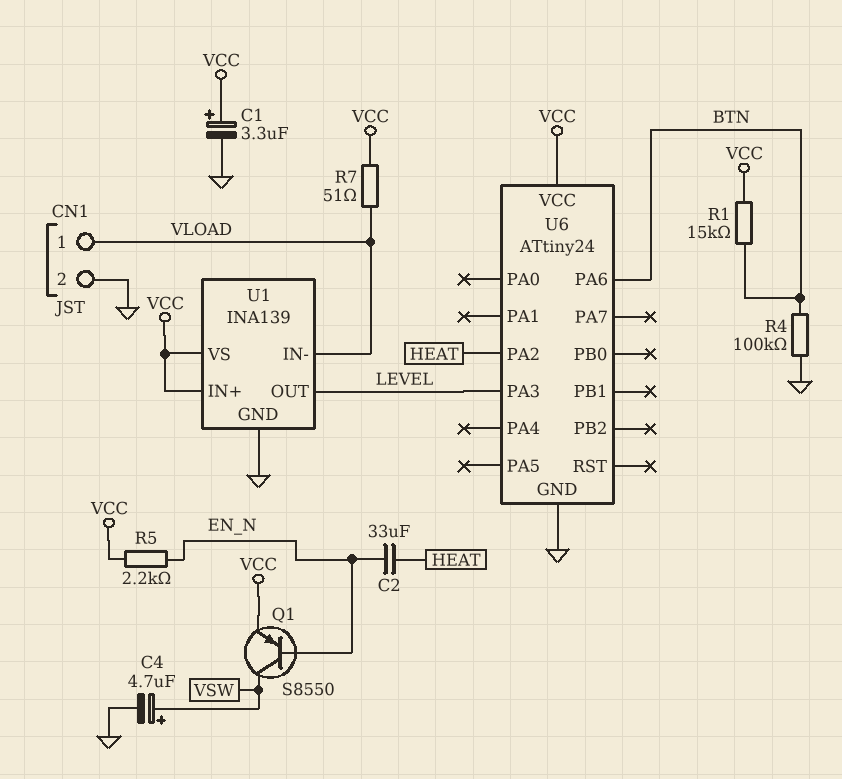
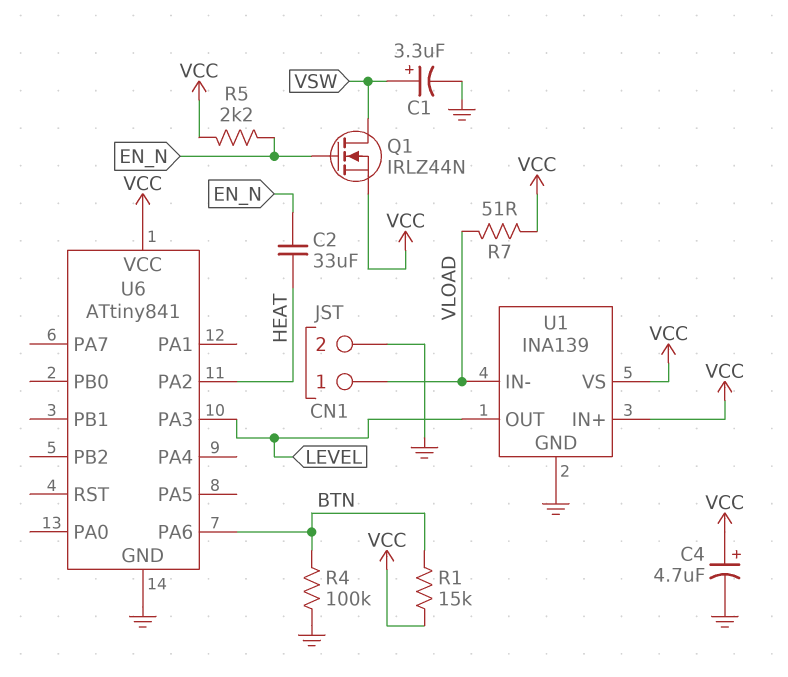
C1: 3.3uF (plus VCC, minus GND) -> 3.3uF (plus VSW, minus GND)
C4: 4.7uF (plus VSW, minus GND) -> 4.7uF (plus VCC, minus GND)
Q1: PNP S8550 (B EN_N, C VSW, E VCC) -> NMOS IRLZ44N (G EN_N, D VSW, S VCC)
U6: ATtiny24 -> ATtiny841

